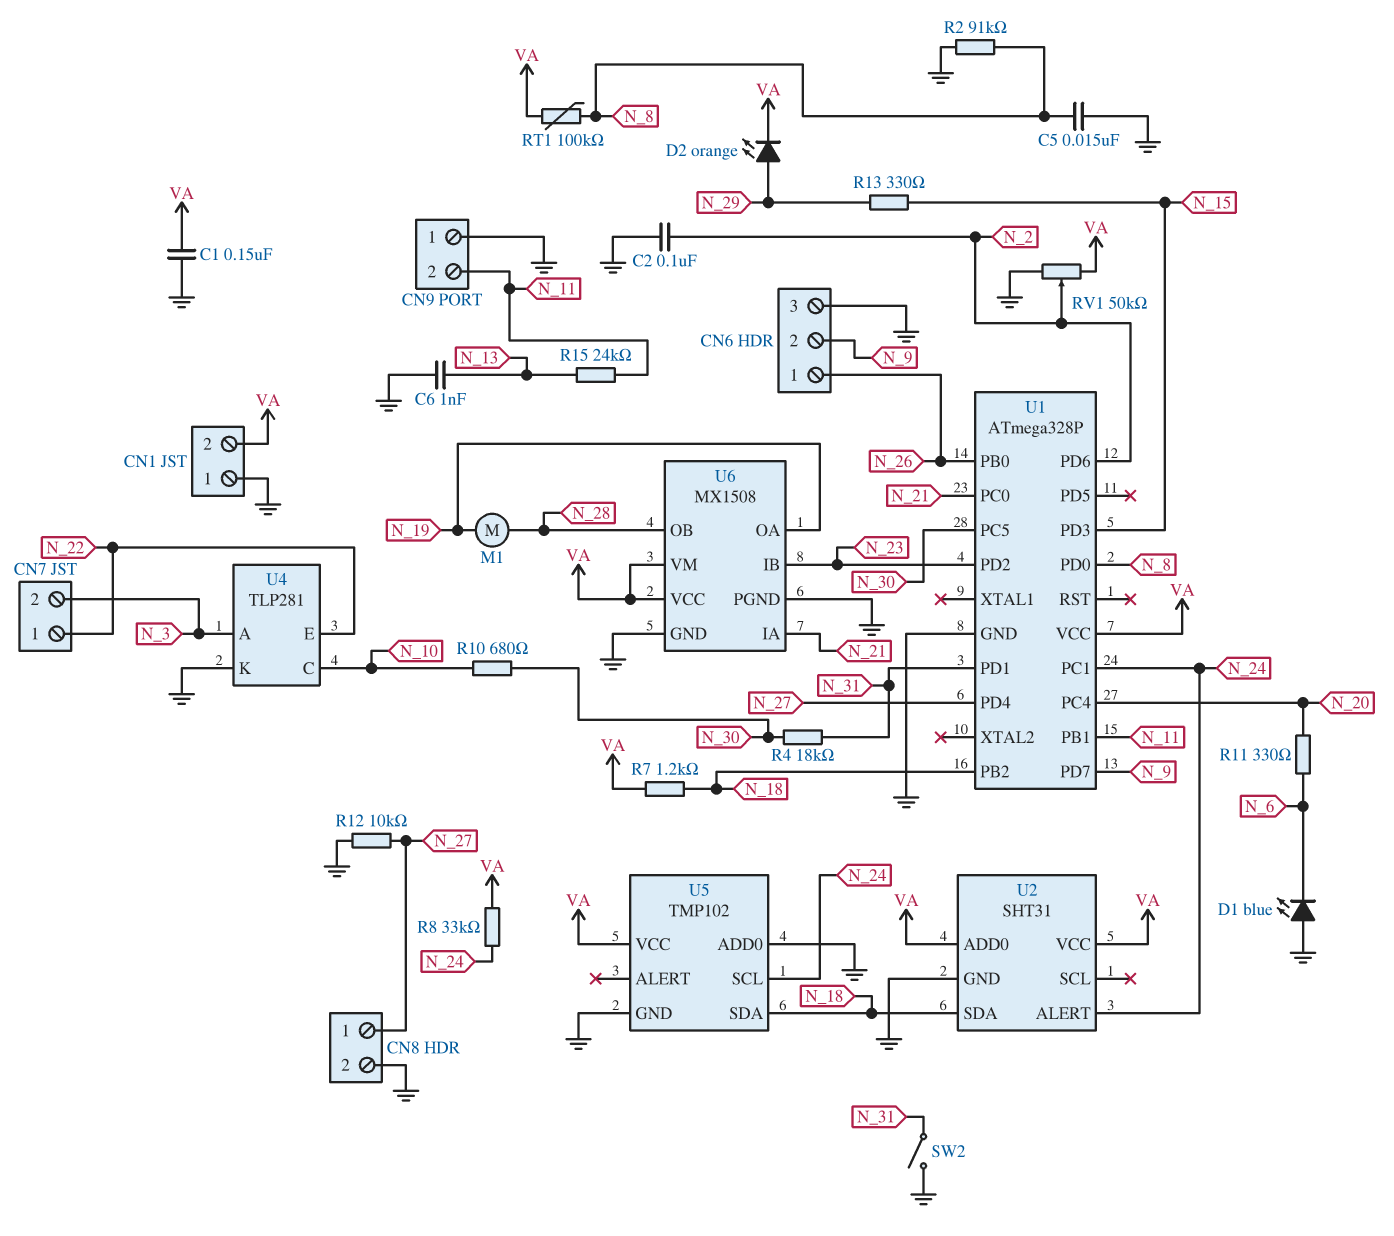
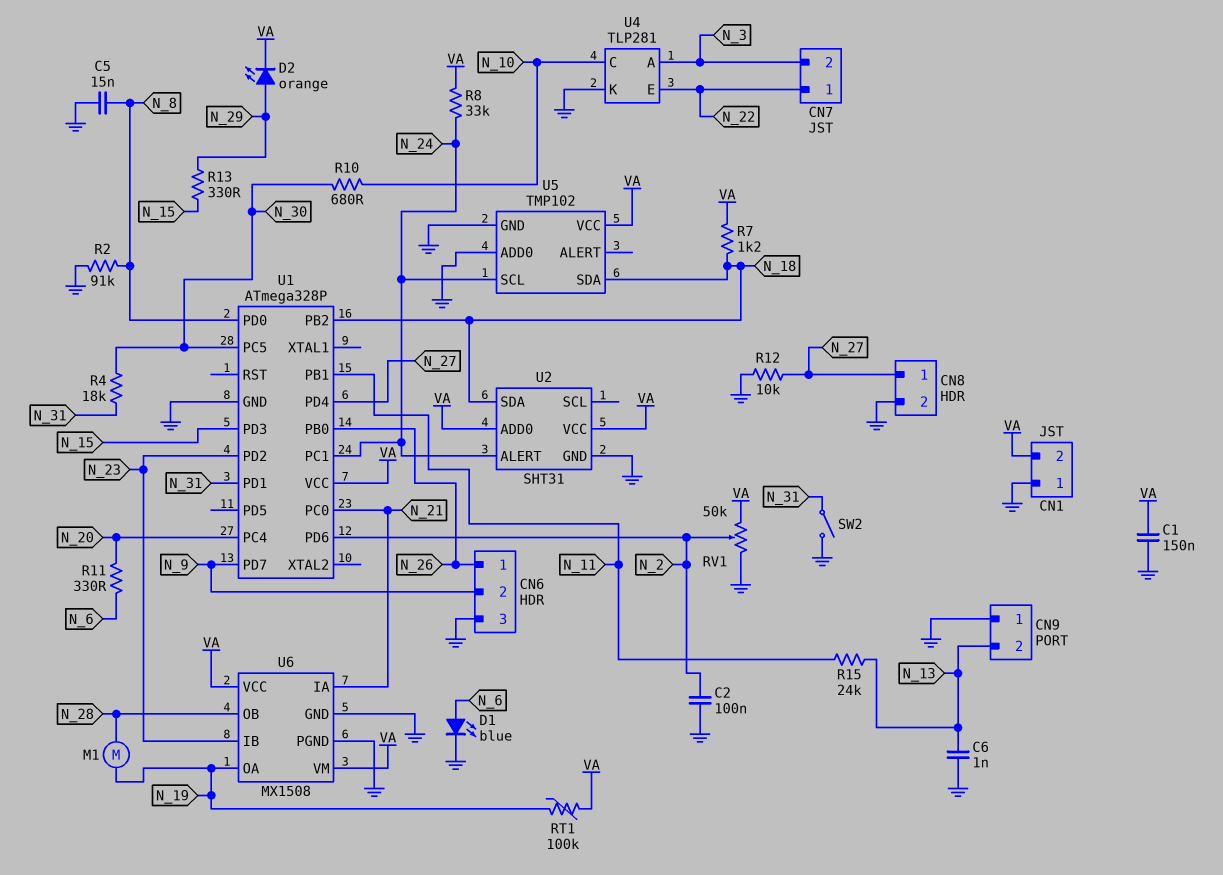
CN9 pin 2: N_11 -> N_13
D1: LED blue (A GND, K N_6) -> LED blue (A N_6, K GND)
RT1: 100k (N_8, VA) -> 100k (N_19, VA)

